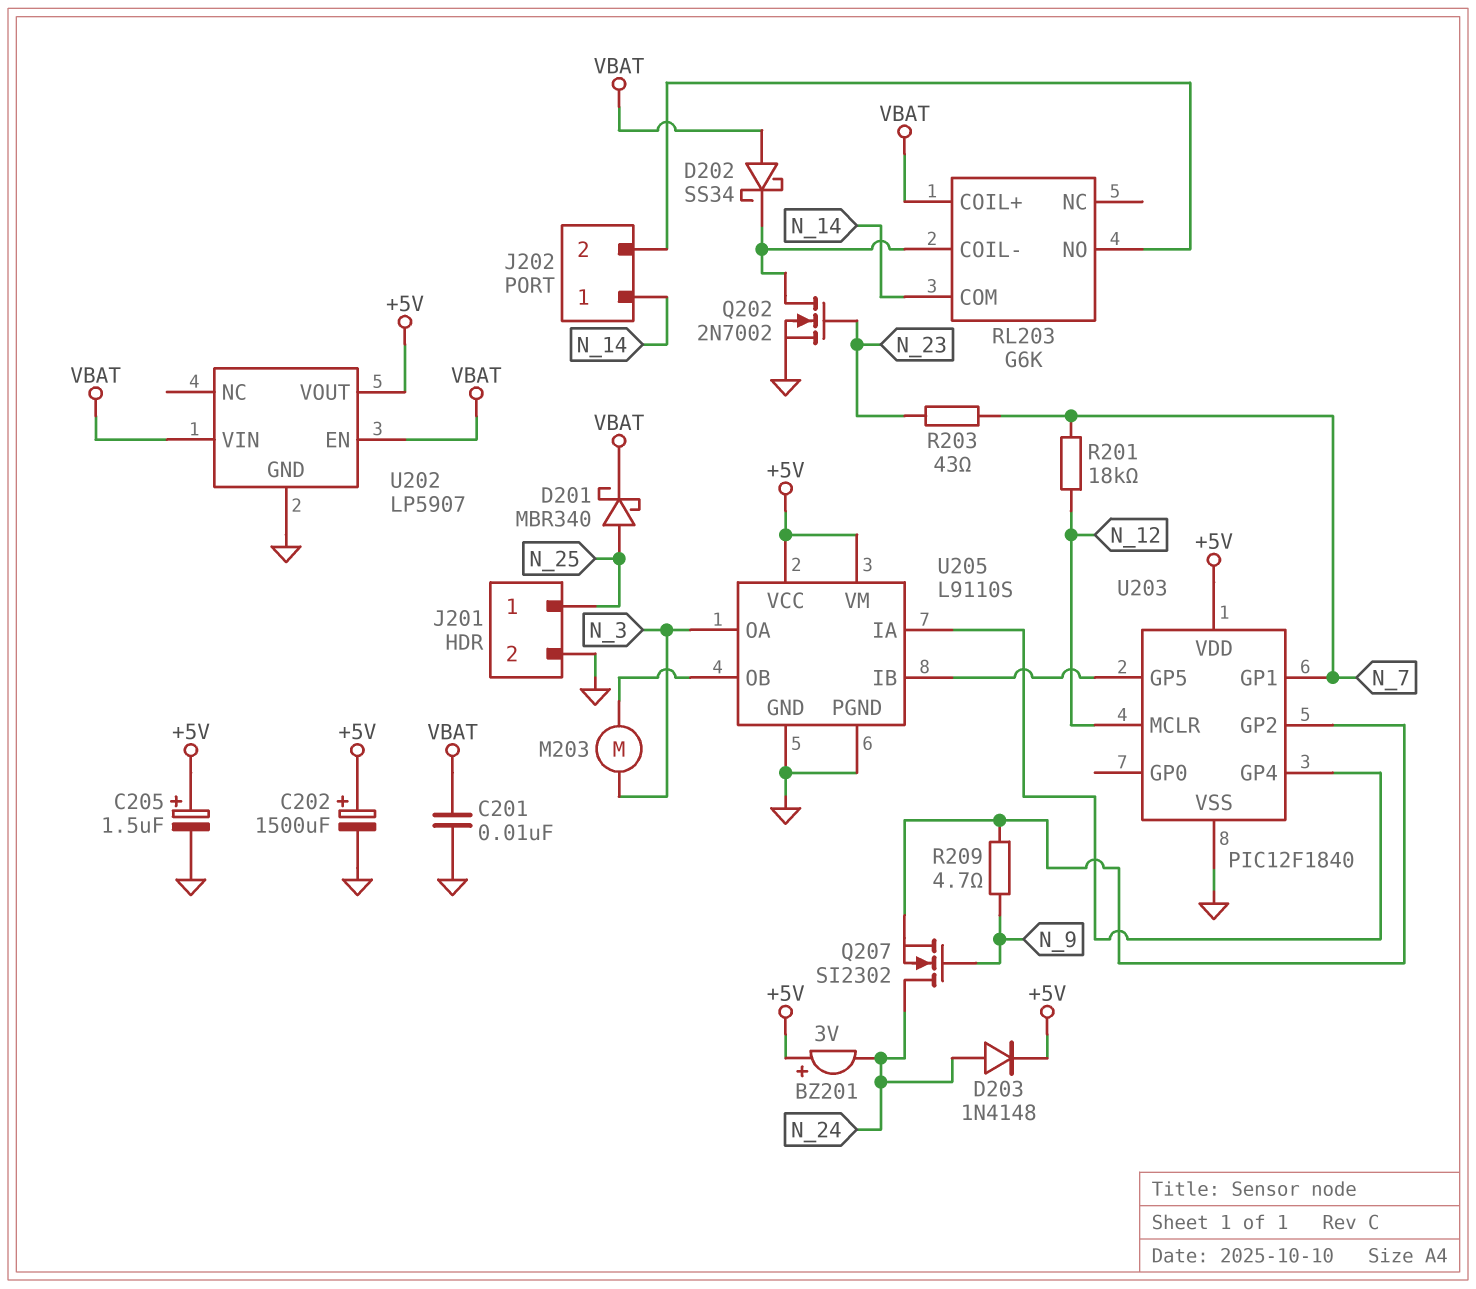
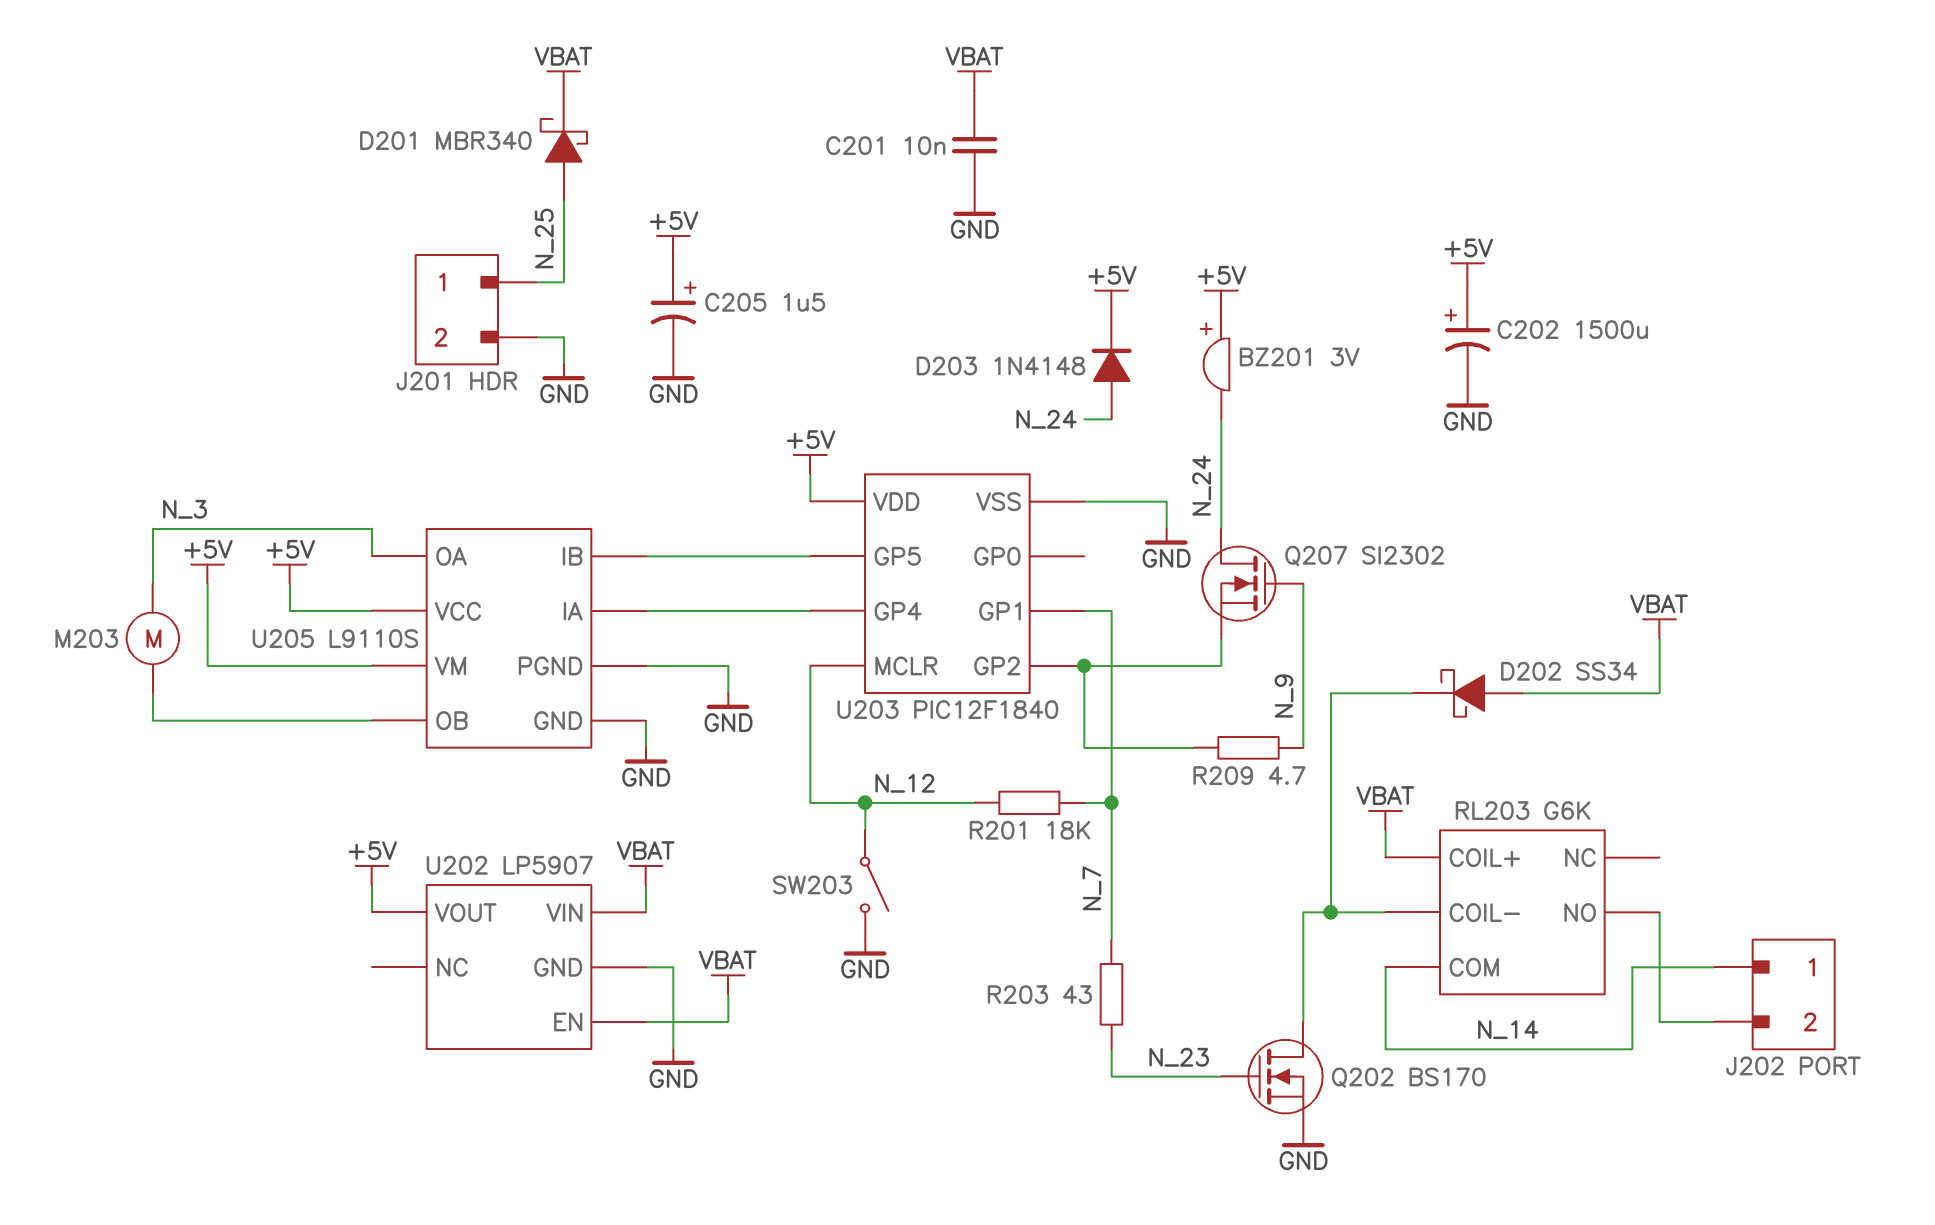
Q202: NMOS 2N7002 (G N_23, D RL203/COIL-, S GND) -> NMOS BS170 (G N_23, D RL203/COIL-, S GND)
SW203: none -> switch (GND, N_12)

